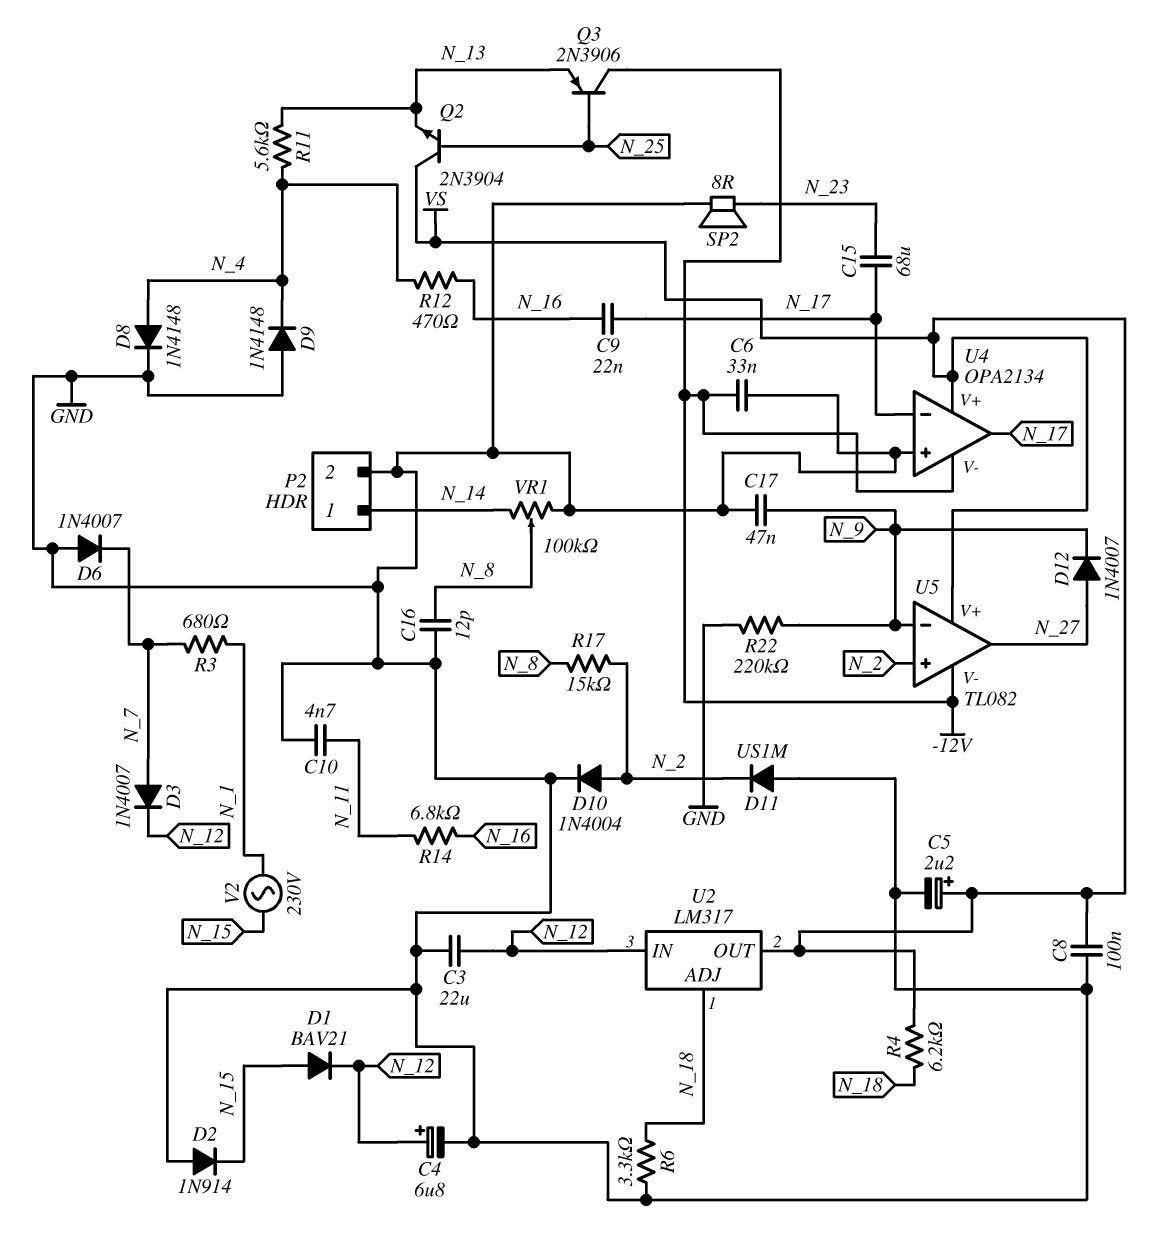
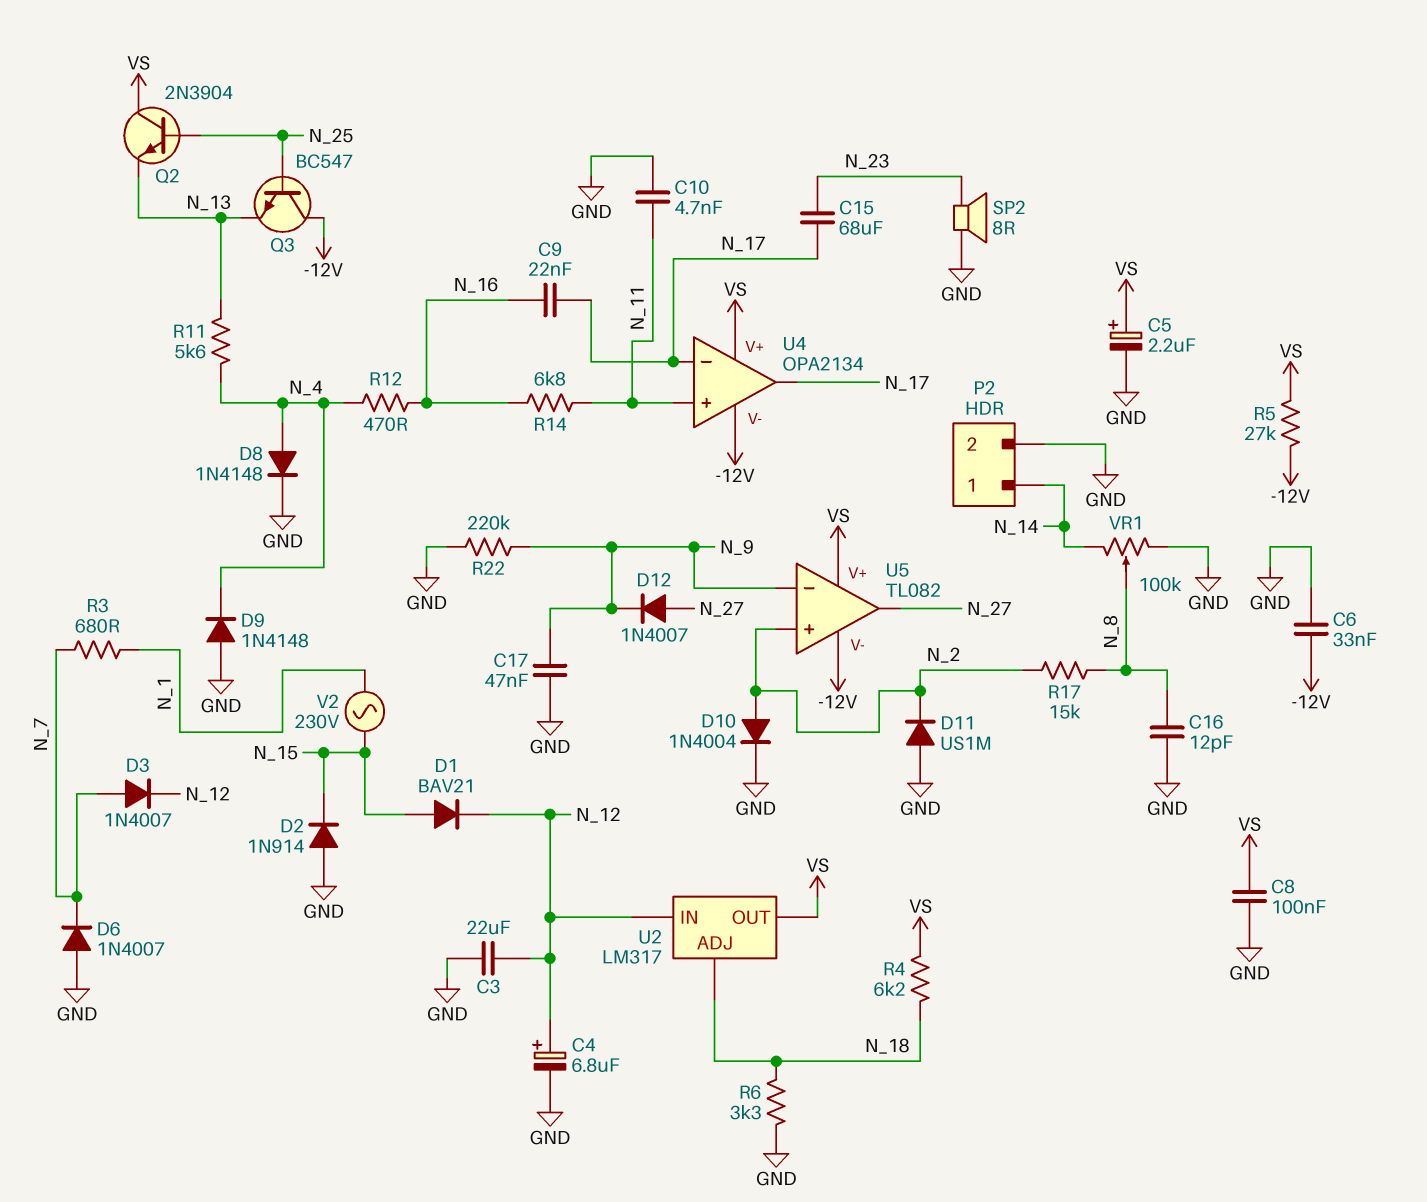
Q3: PNP 2N3906 (B N_25, C -12V, E N_13) -> NPN BC547 (B N_25, C -12V, E N_13)
R5: none -> 27k (-12V, VS)
U4 pin in+: GND -> N_11

